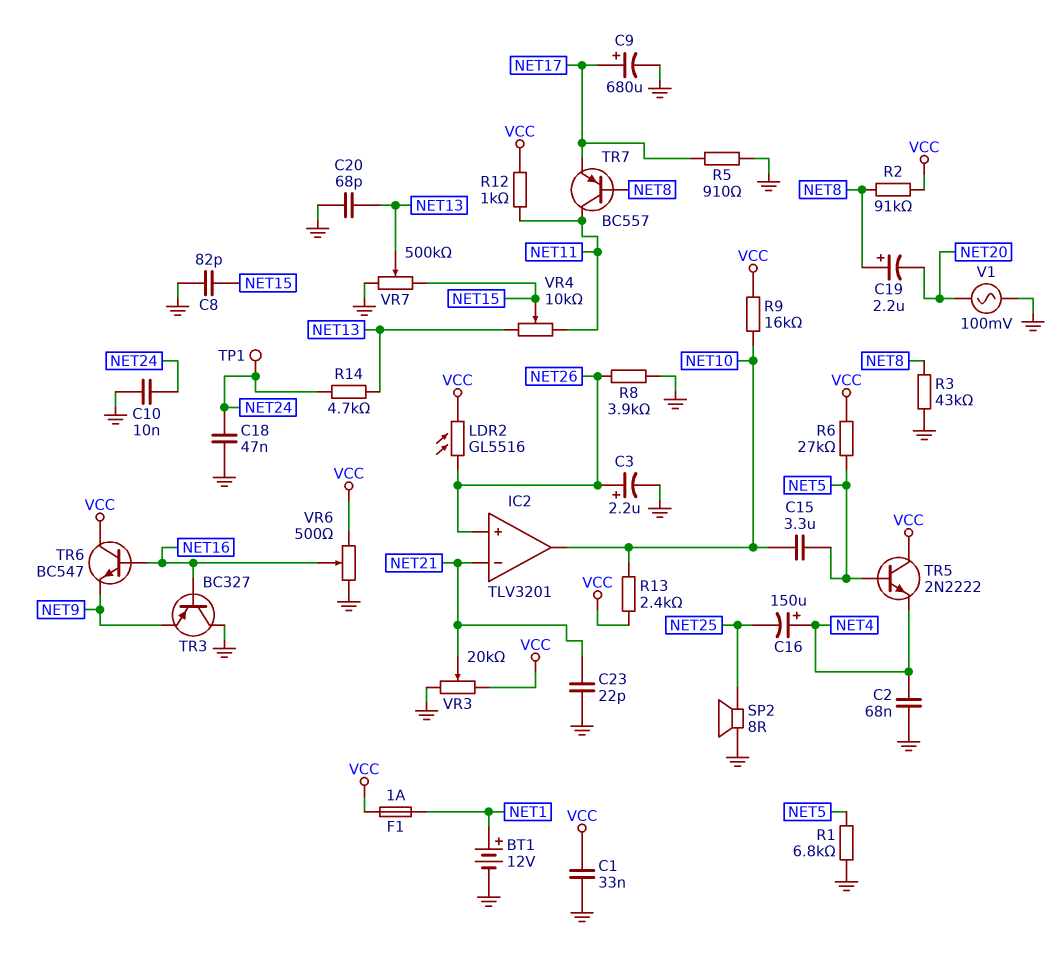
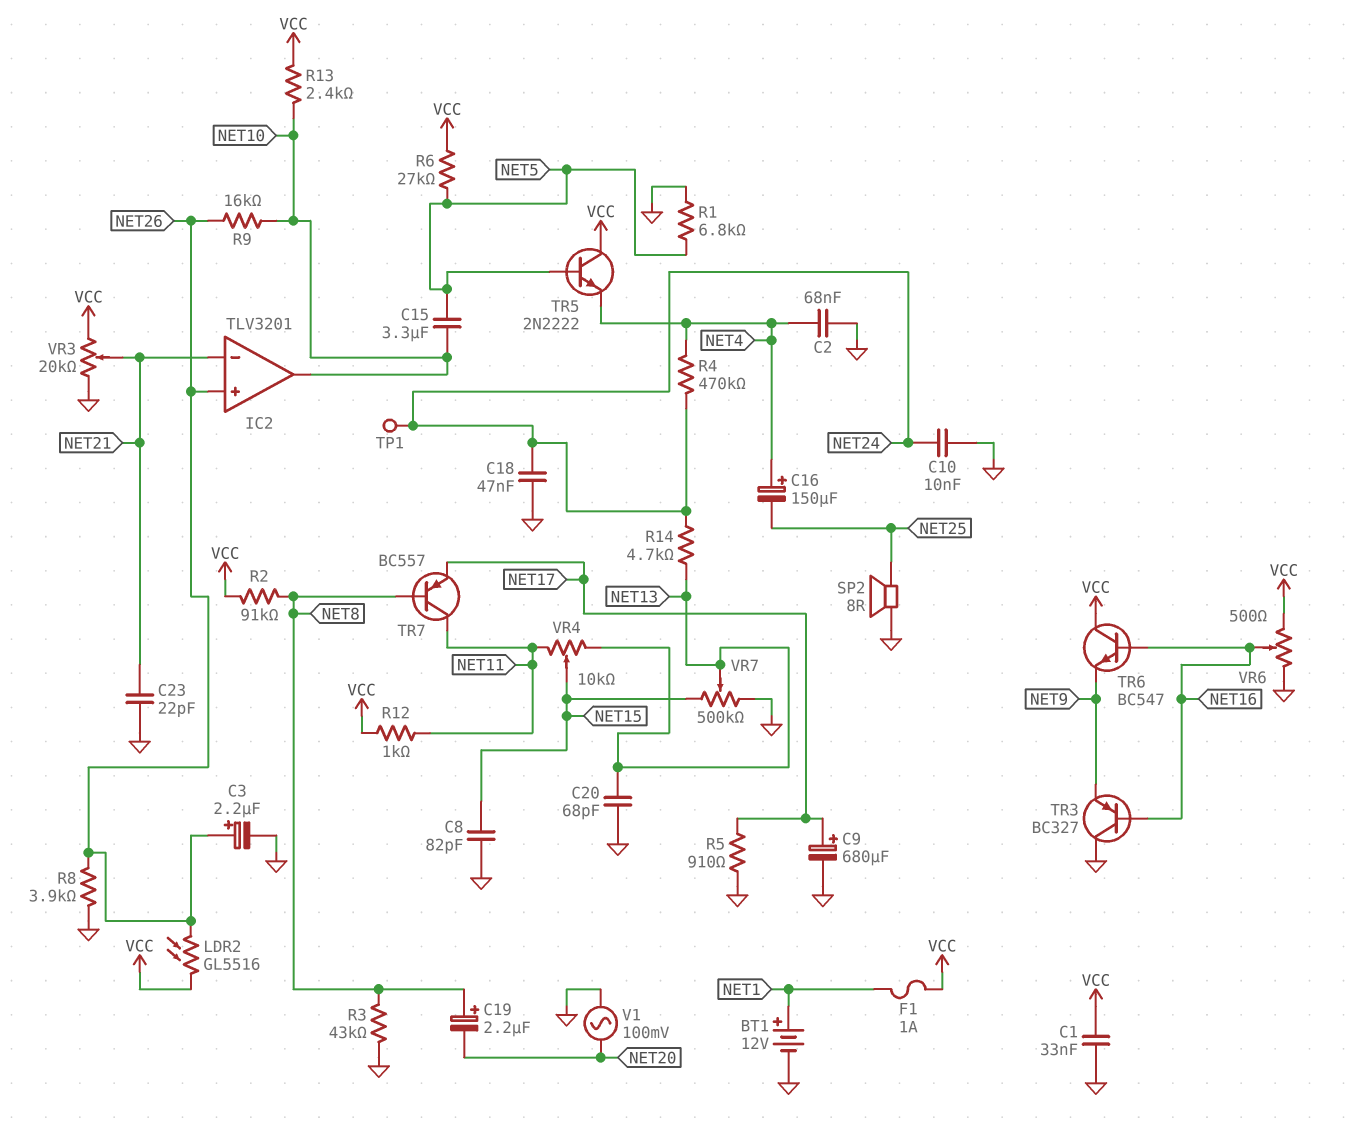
R4: none -> 470k (NET4, NET24)
R9: 16k (NET10, VCC) -> 16k (NET10, NET26)

